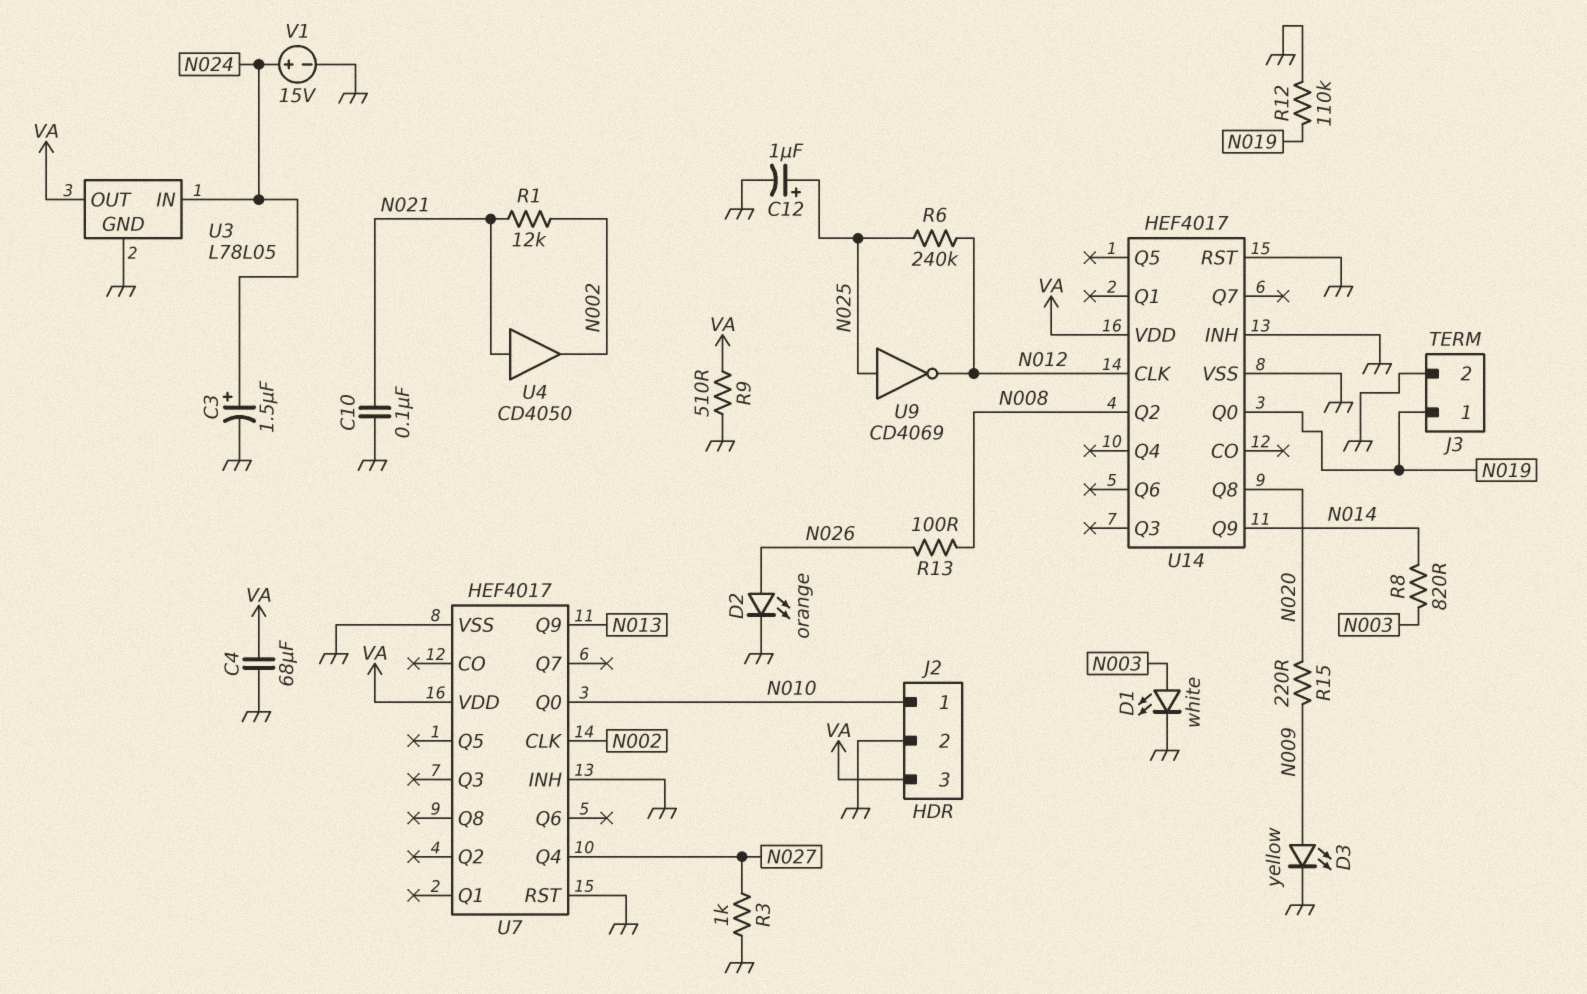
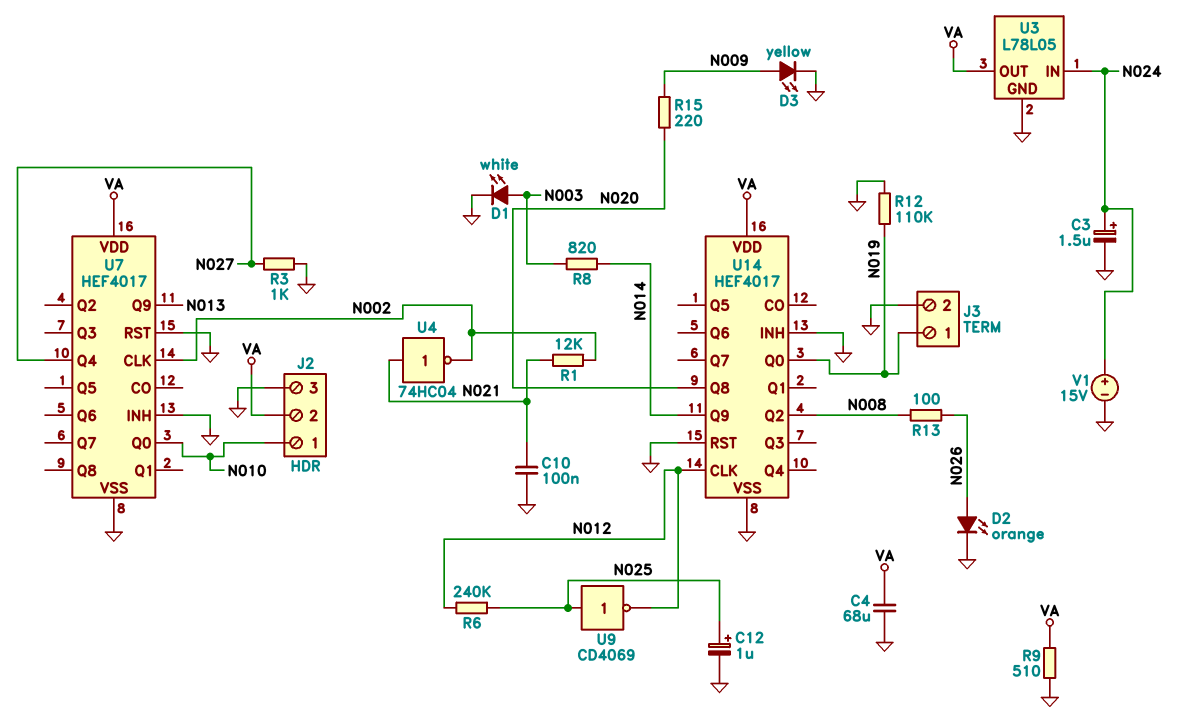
J2 pin 2: GND -> VA
J2 pin 3: VA -> GND
U4: buffer CD4050 (in N021, out N002) -> NOT 74HC04 (in N021, out N002)

